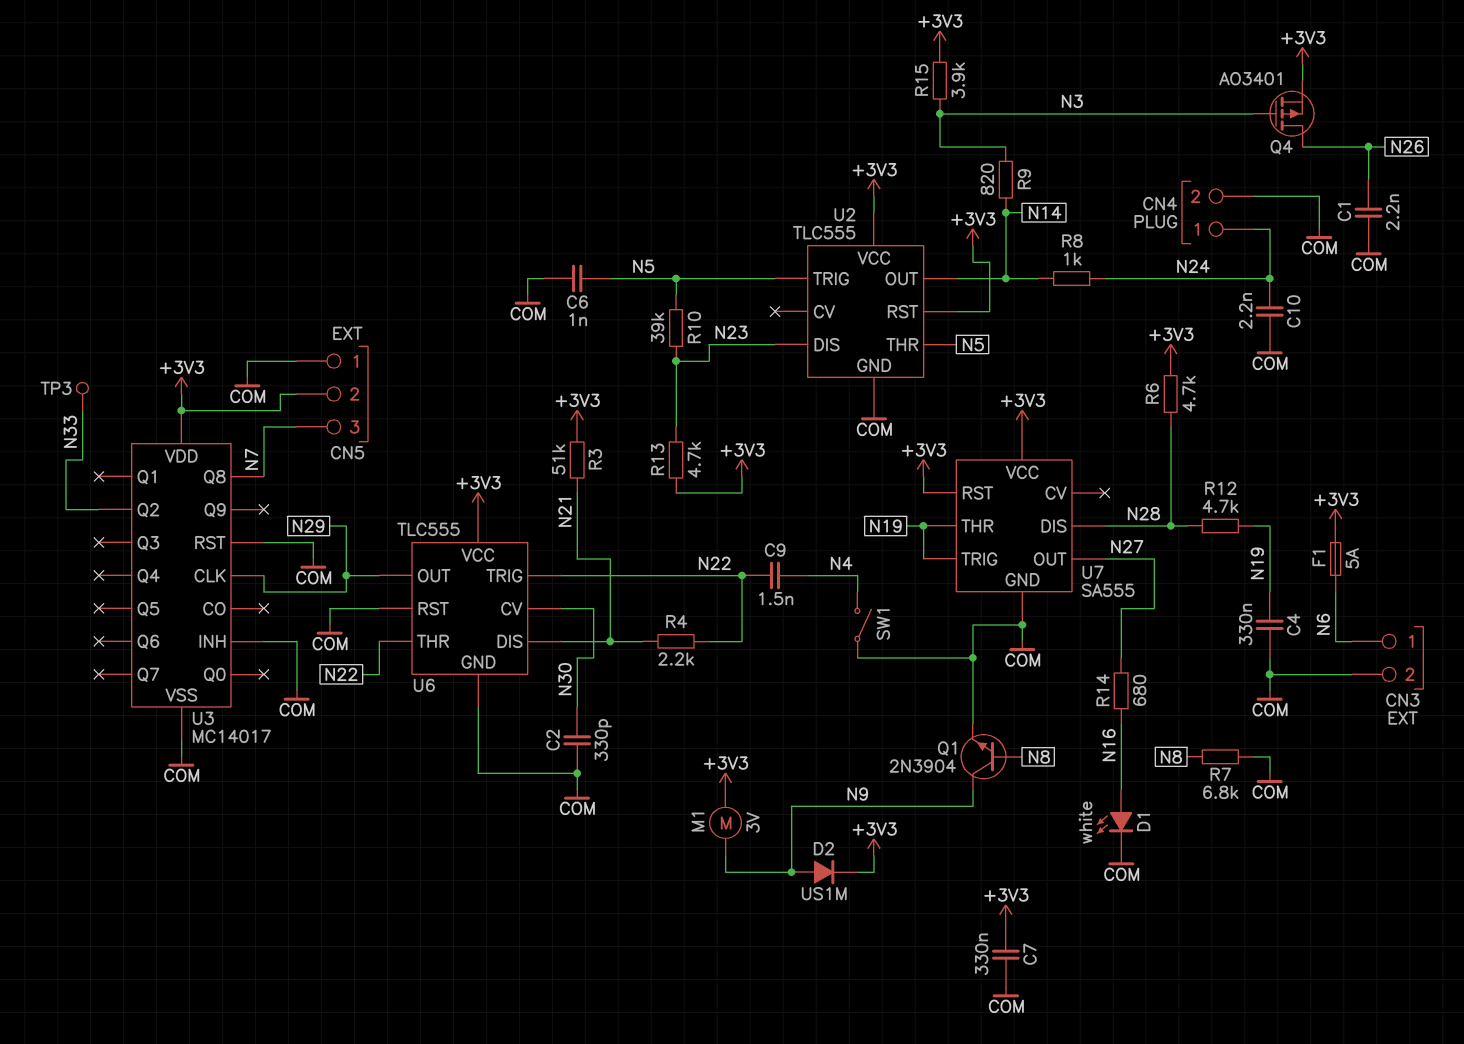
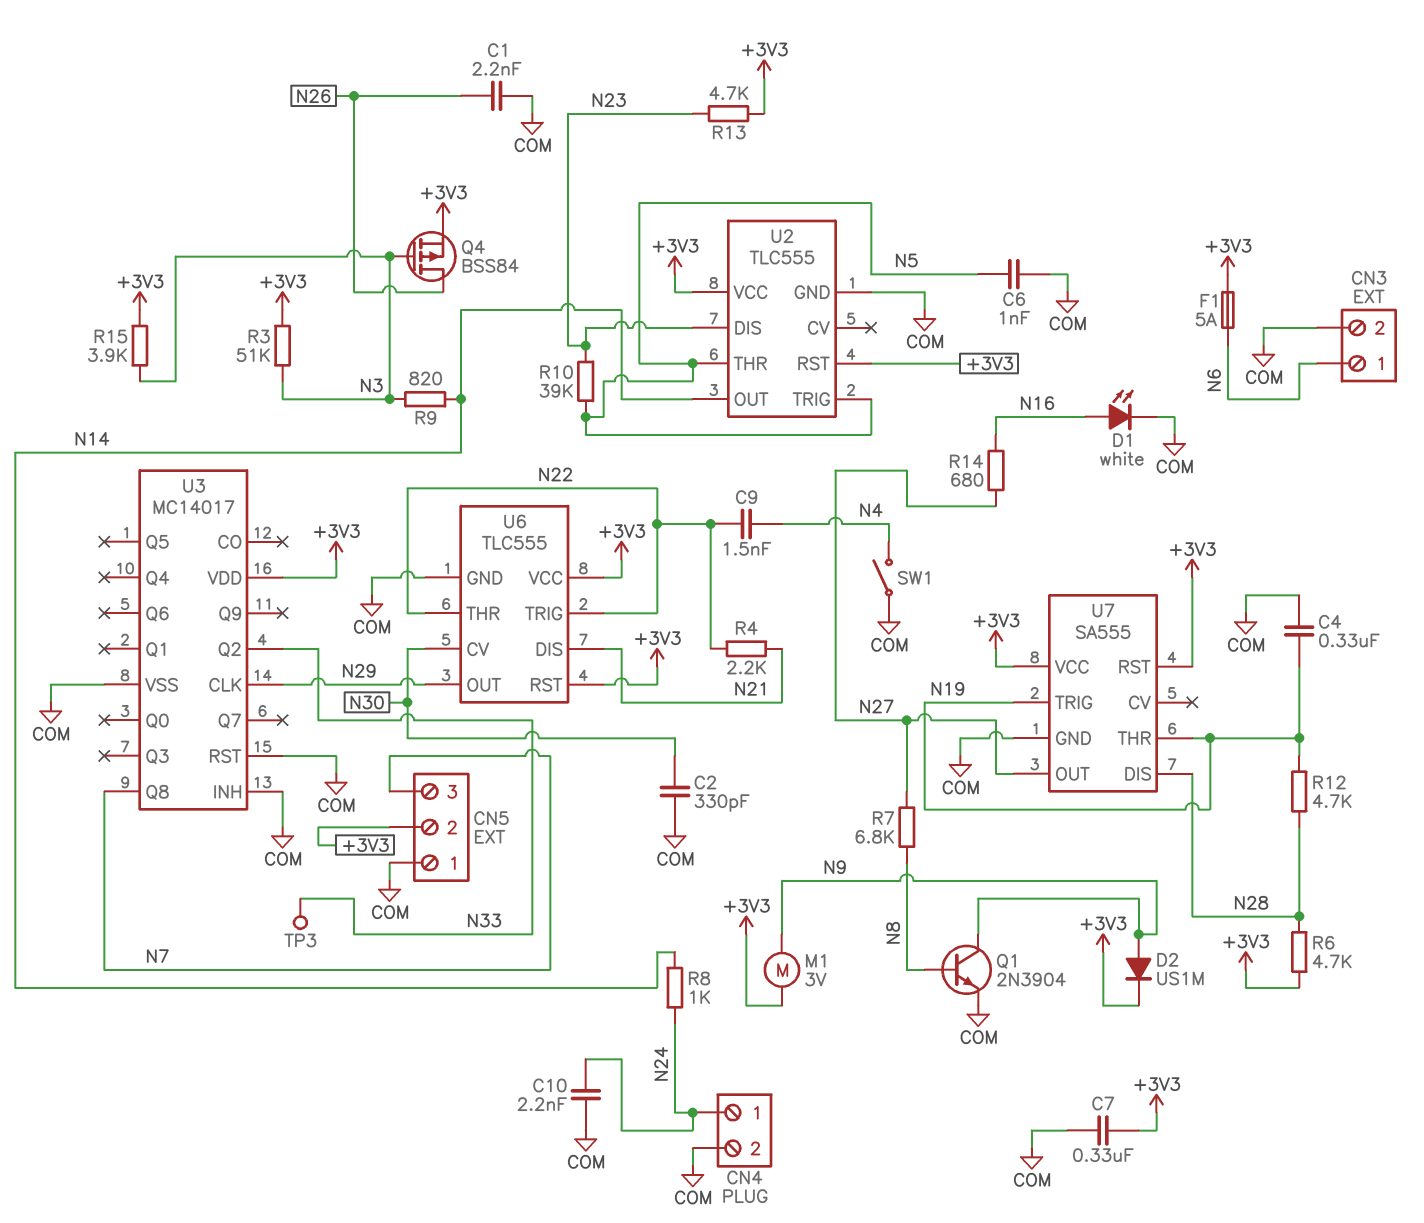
Q4: PMOS AO3401 (G N3, D N26, S +3V3) -> PMOS BSS84 (G N3, D N26, S +3V3)
R3: 51k (+3V3, N21) -> 51k (+3V3, N3)
R7: 6.8k (COM, N8) -> 6.8k (N8, N27)
U6 pin RST: COM -> +3V3

